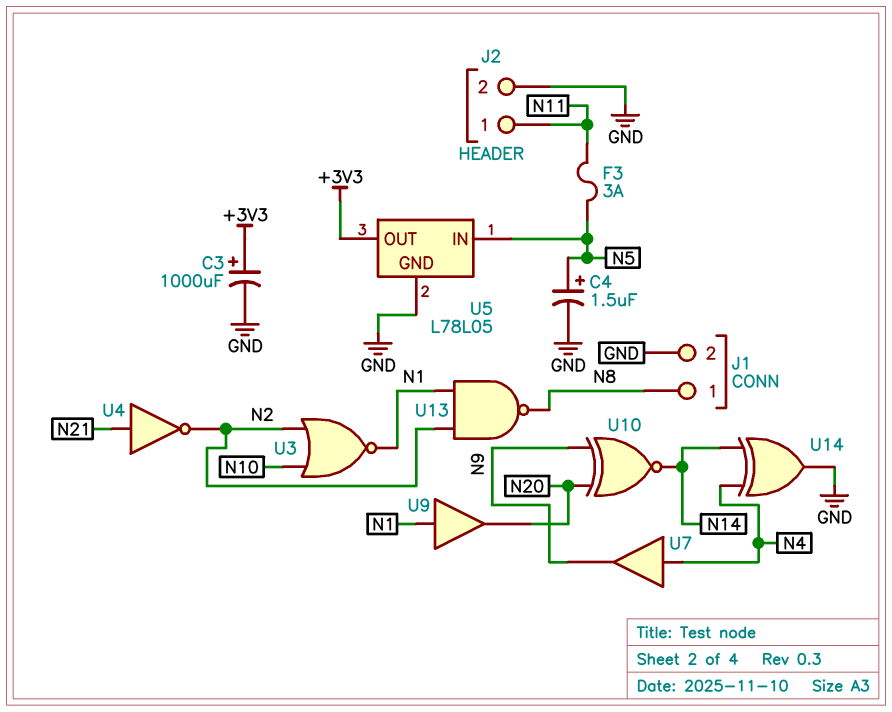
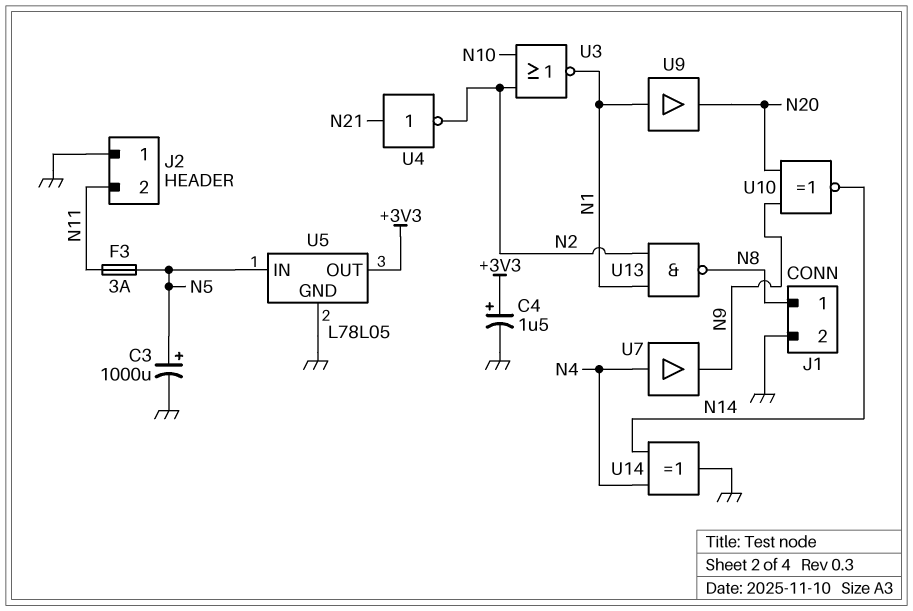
C3: 1000uF (plus +3V3, minus GND) -> 1000uF (plus N5, minus GND)
C4: 1.5uF (plus N5, minus GND) -> 1.5uF (plus +3V3, minus GND)
J2 pin 1: N11 -> GND
J2 pin 2: GND -> N11

